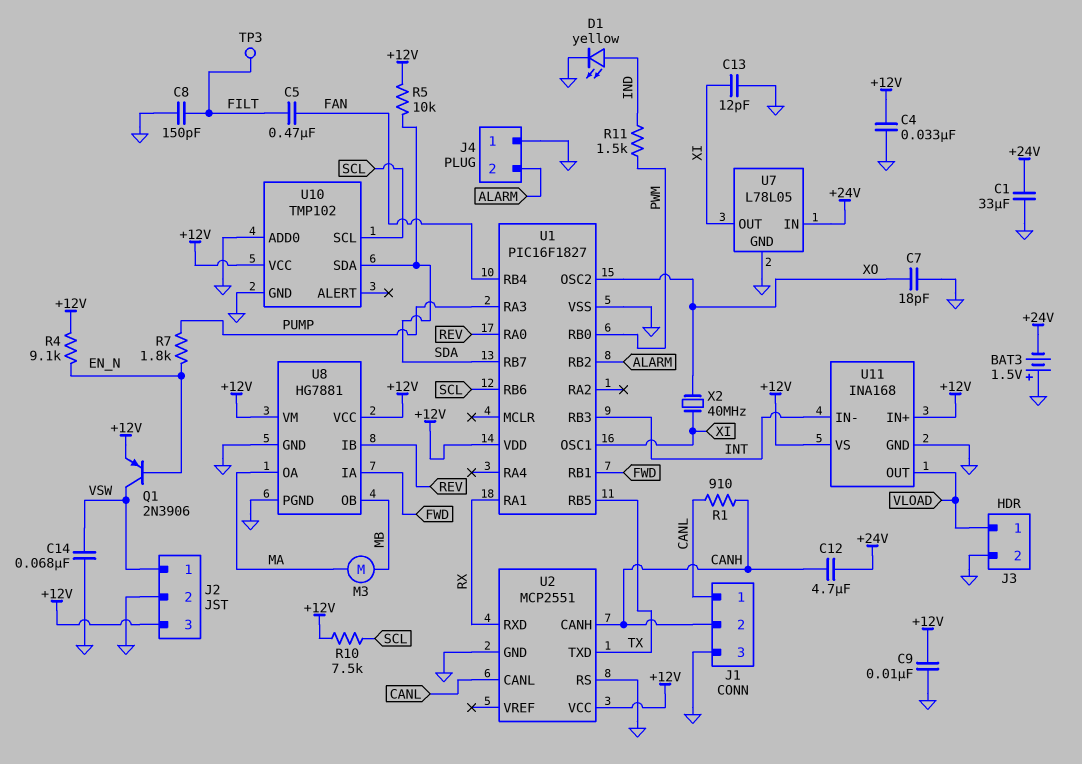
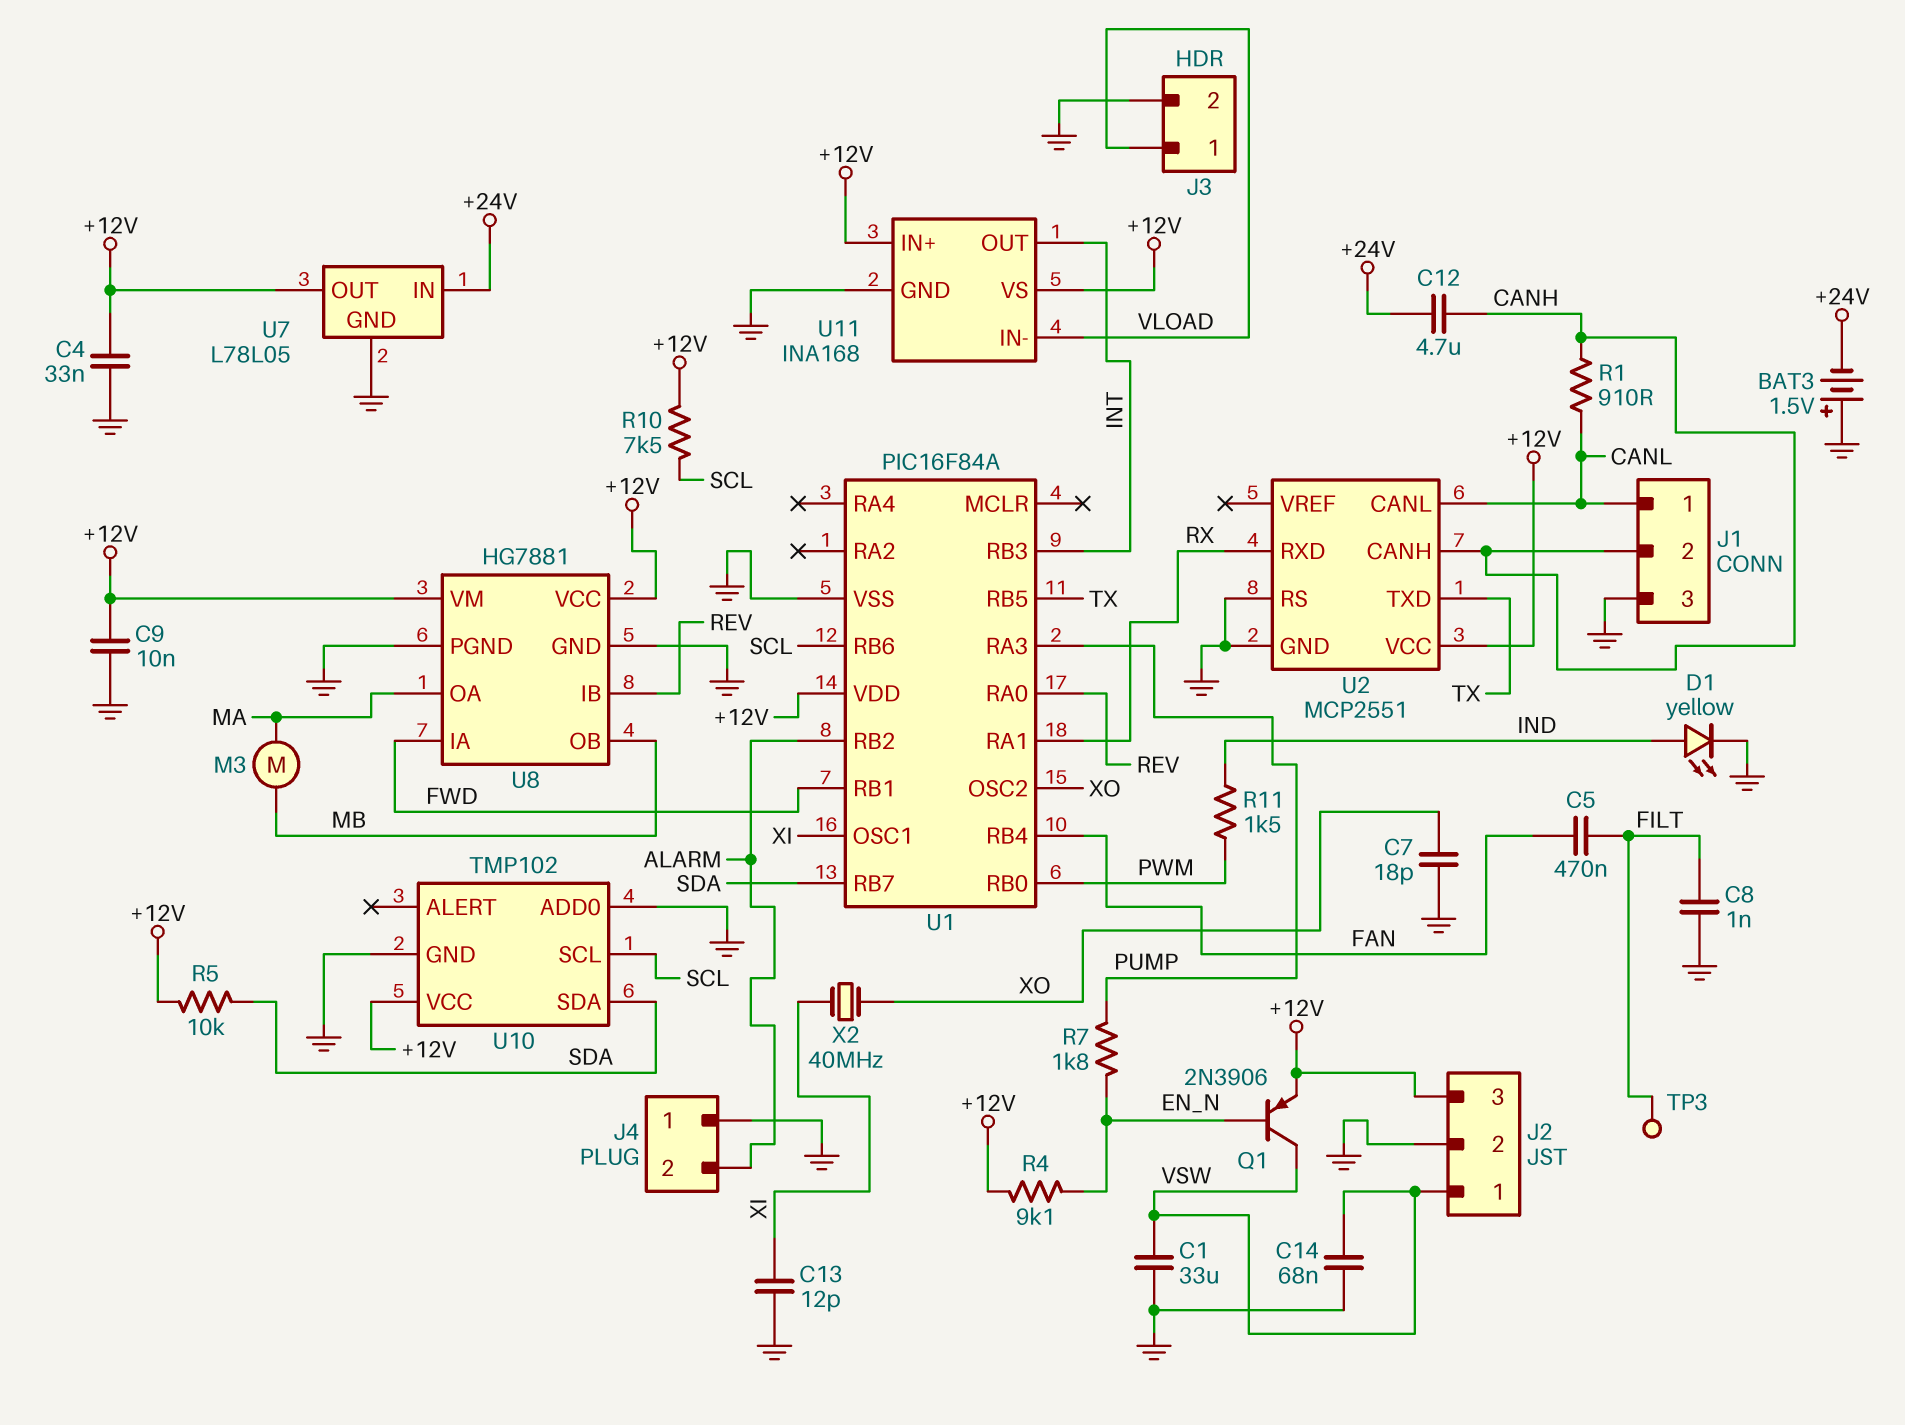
C1: 33uF (+24V, GND) -> 33uF (GND, VSW)
C8: 150pF (FILT, GND) -> 1nF (FILT, GND)
U1: PIC16F1827 -> PIC16F84A
U7 pin OUT: XI -> +12V
U11 pin IN-: INT -> VLOAD
U11 pin OUT: VLOAD -> INT

